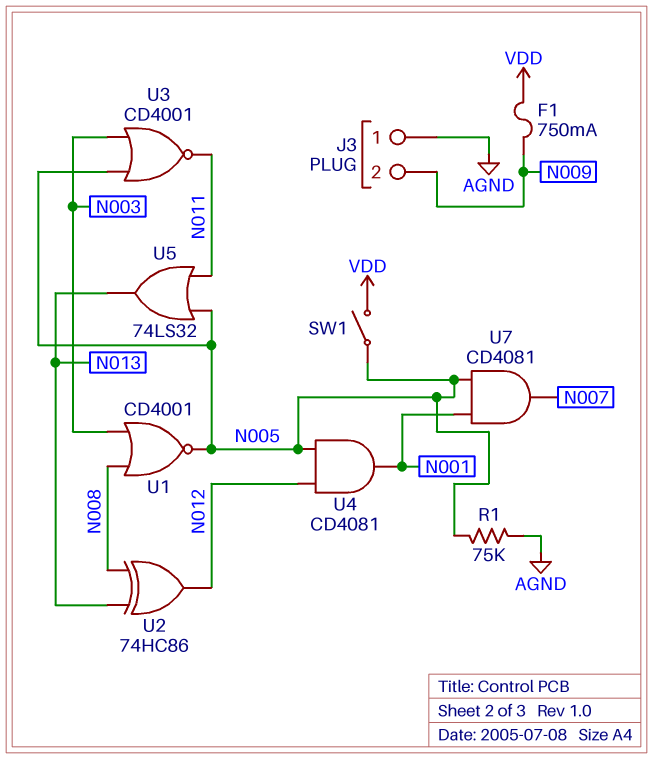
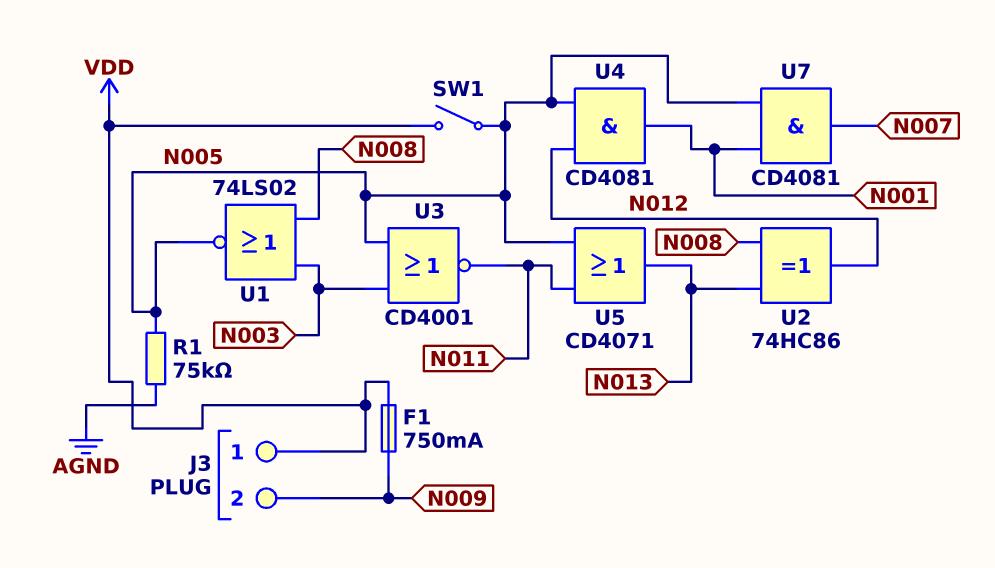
J3 pin 1: AGND -> VDD
U1: NOR CD4001 (in N003, in N008, out N005) -> NOR 74LS02 (in N003, in N008, out N005)
U5: OR 74LS32 (in N005, in N011, out N013) -> OR CD4071 (in N005, in N011, out N013)

